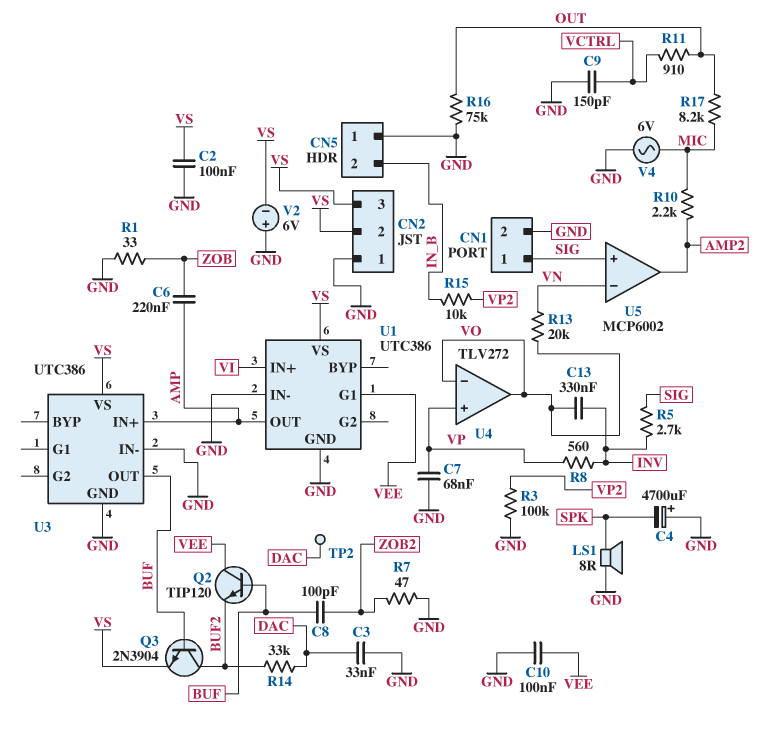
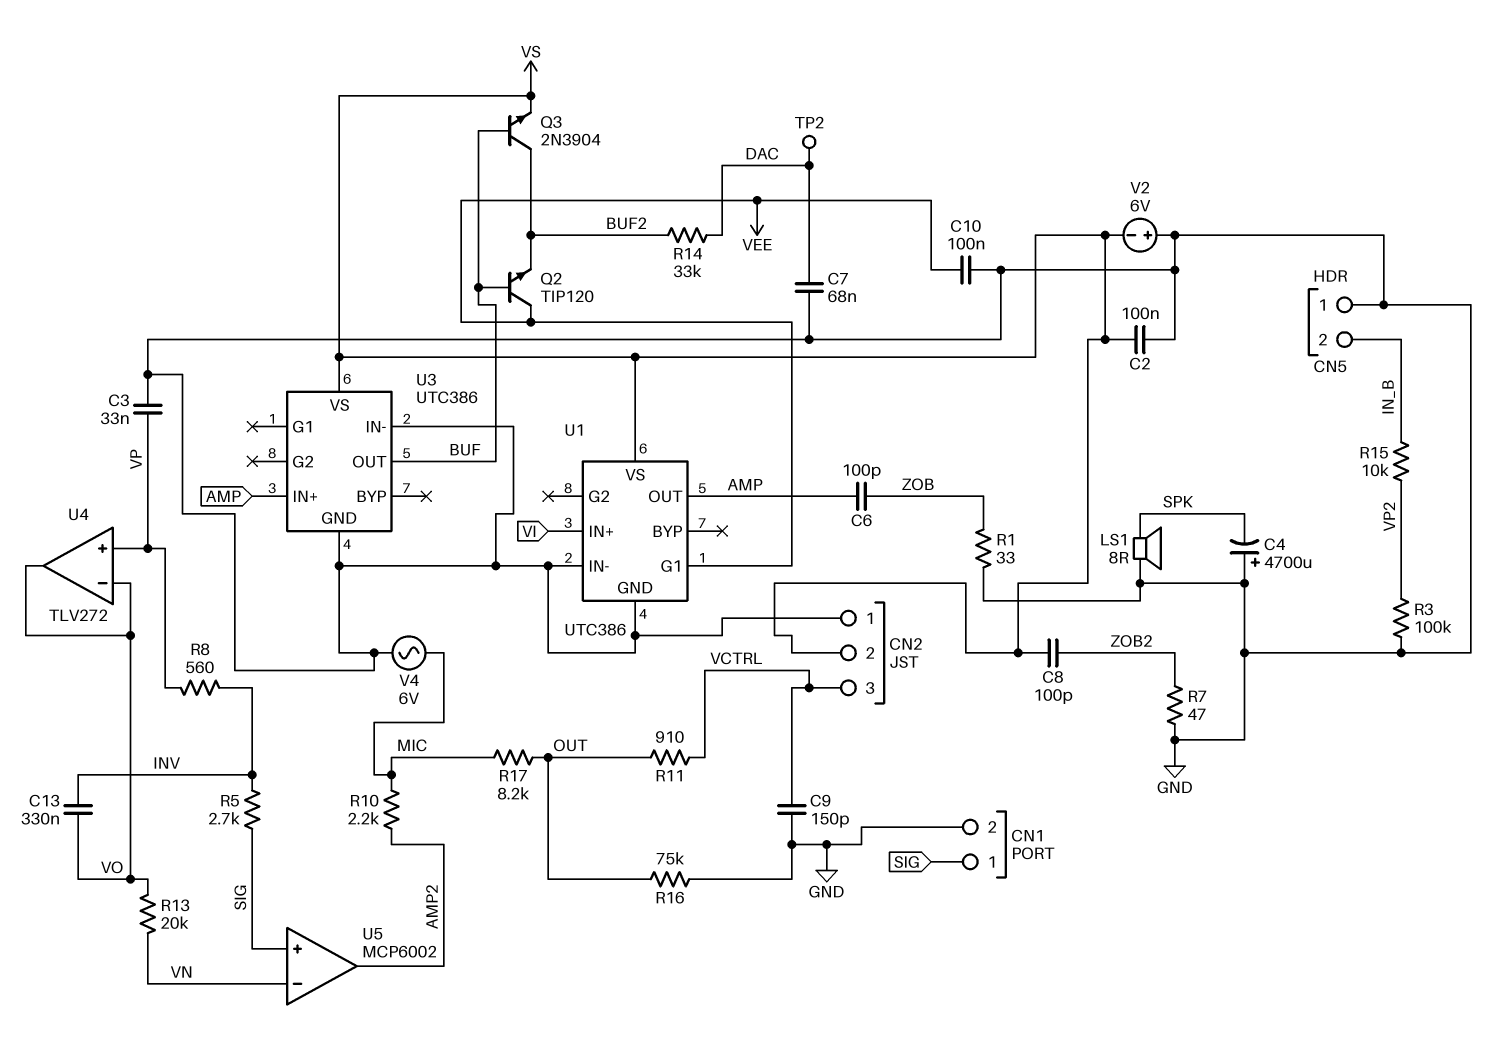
C3: 33nF (DAC, GND) -> 33nF (GND, VP)
C6: 220nF (AMP, ZOB) -> 100pF (AMP, ZOB)
C7: 68nF (GND, VP) -> 68nF (DAC, GND)
C8: 100pF (BUF, ZOB2) -> 100pF (VS, ZOB2)
CN2 pin 3: VS -> VCTRL

